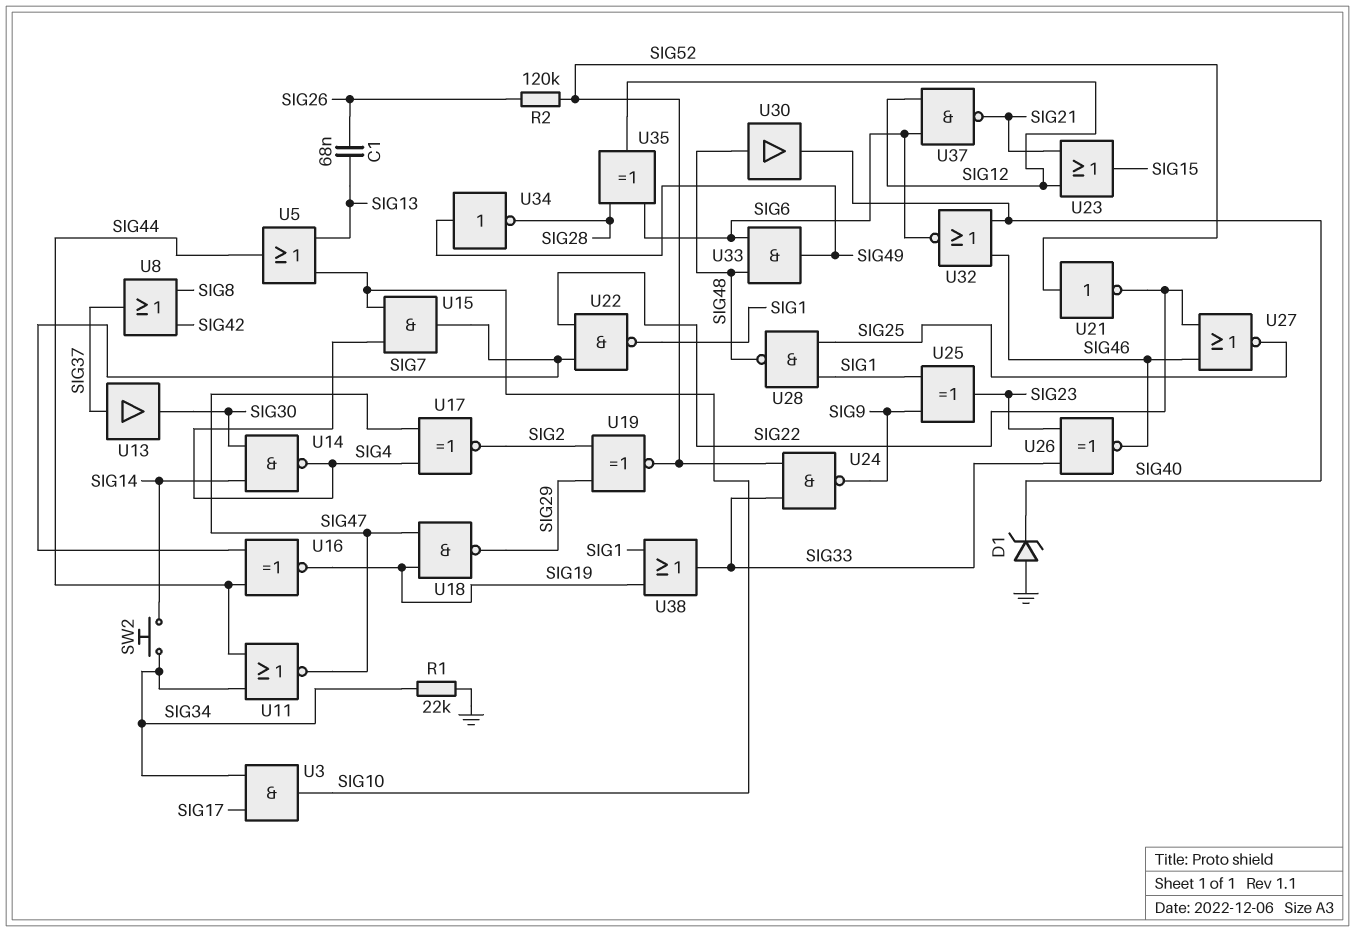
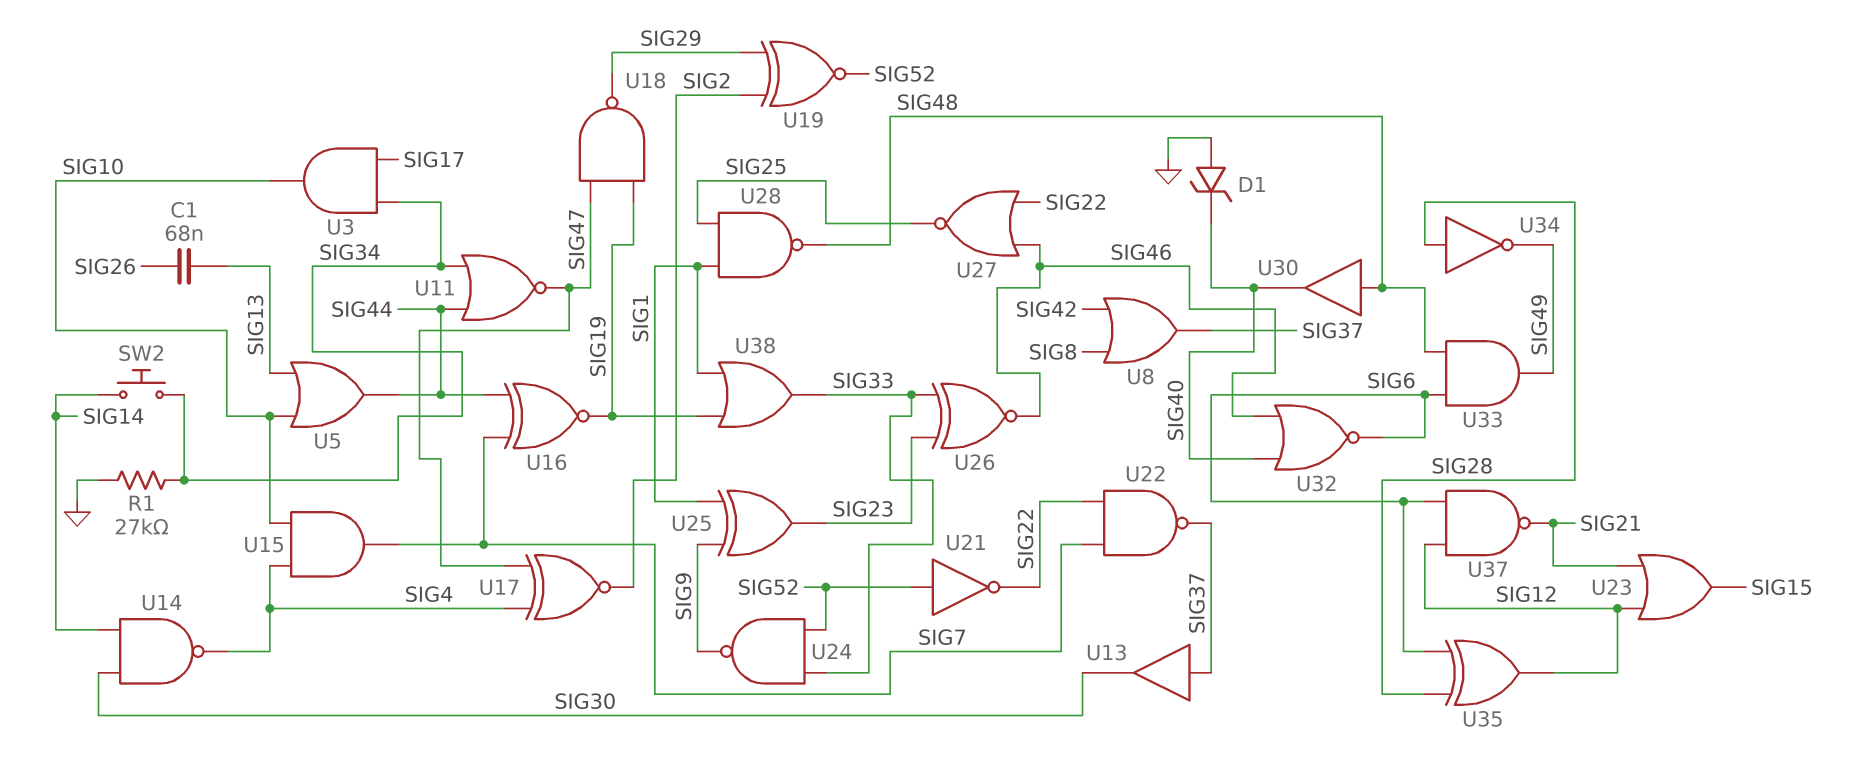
R1: 22k (GND, SIG34) -> 27k (GND, SIG34)
R2: 120k (SIG26, SIG52) -> none
U22: NAND (in SIG7, in SIG22, out SIG1) -> NAND (in SIG7, in SIG22, out SIG37)
U34: NOT (in SIG49, out SIG28) -> NOT (in SIG28, out SIG49)

